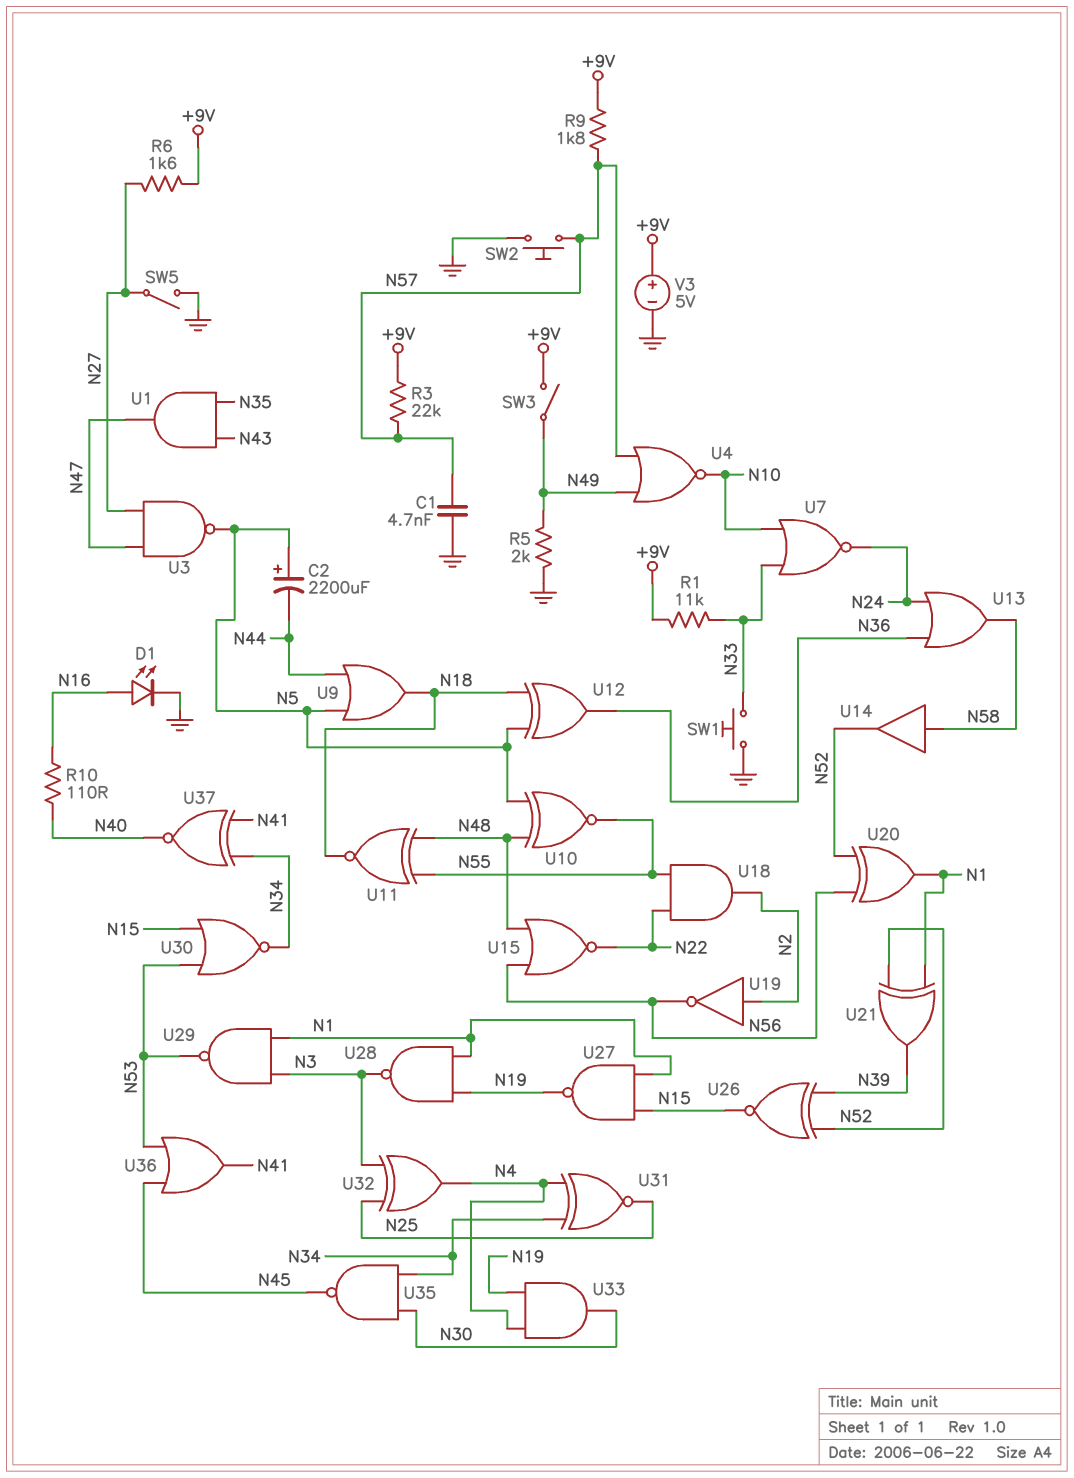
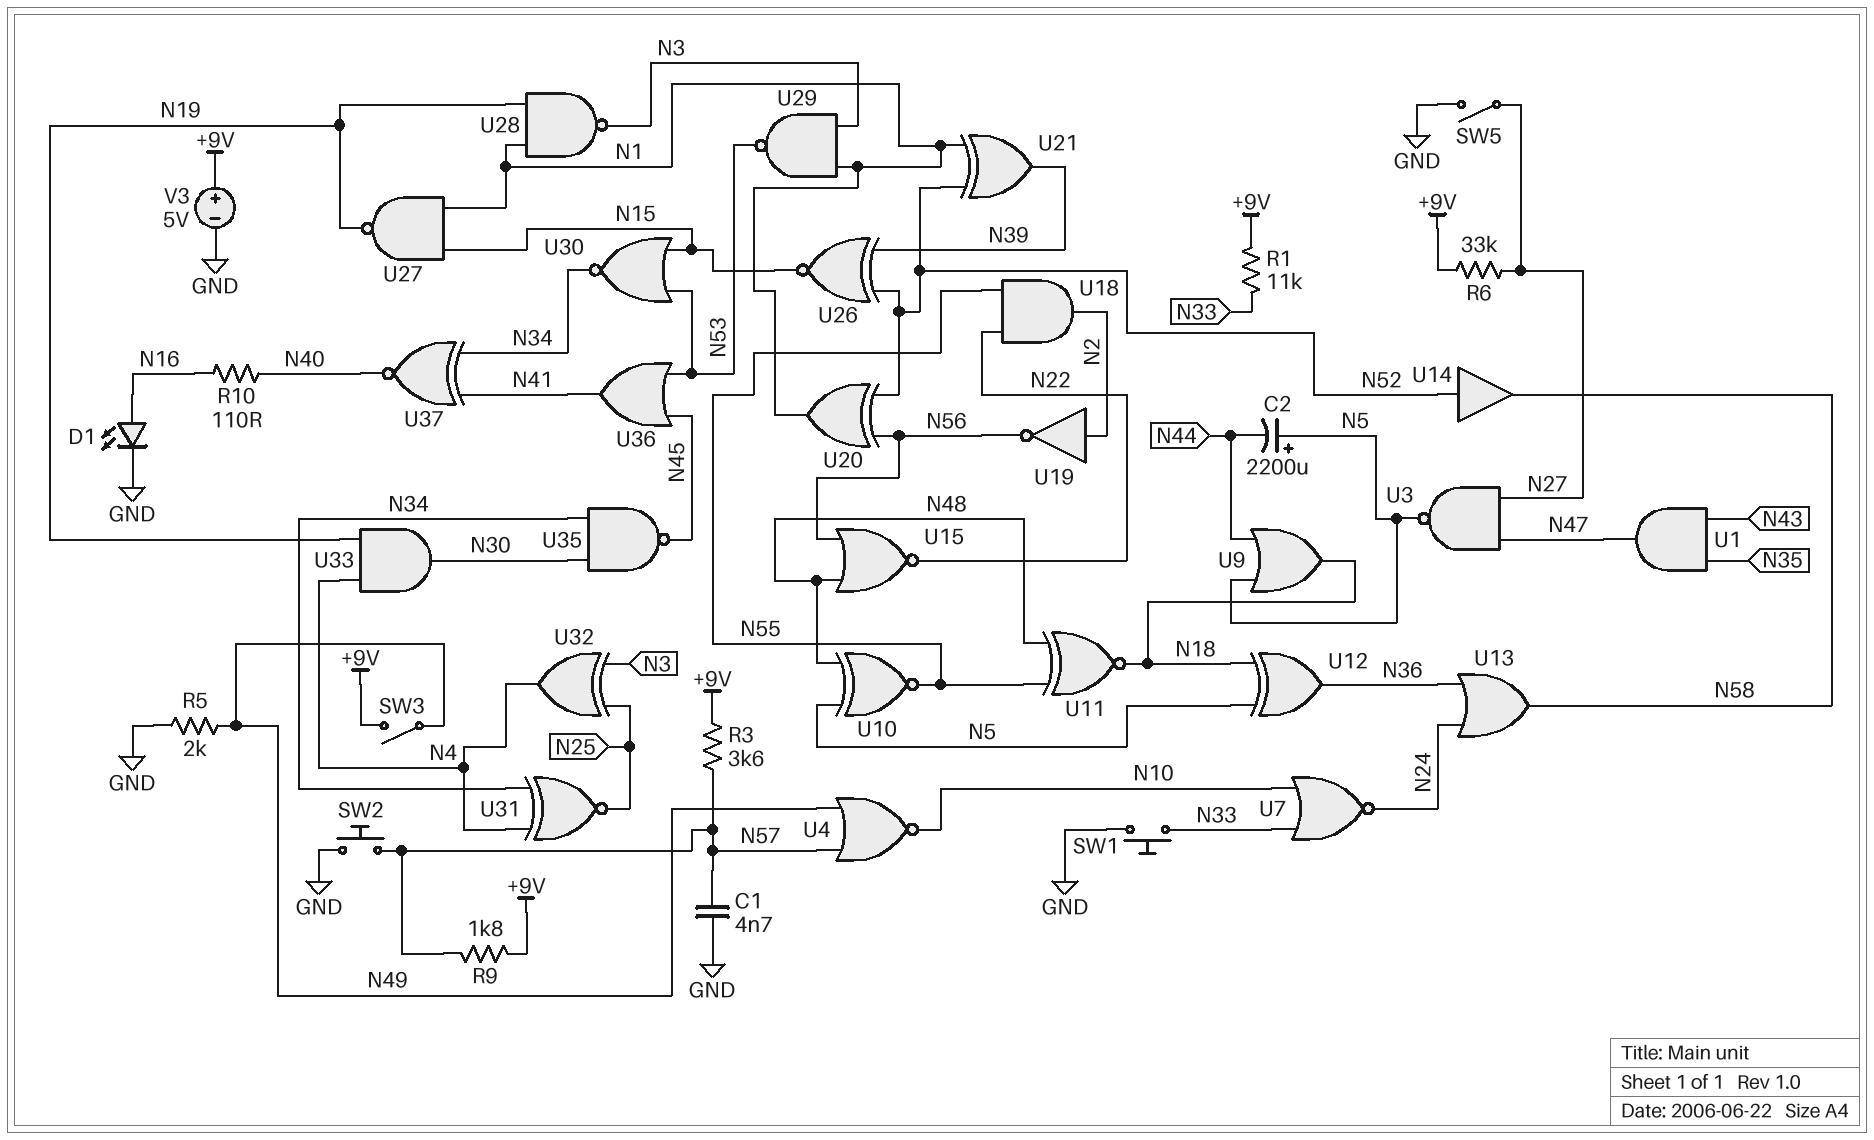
R3: 22k (+9V, N57) -> 3.6k (+9V, N57)
R6: 1.6k (+9V, N27) -> 33k (+9V, N27)
U14: buffer (in N58, out N52) -> buffer (in N52, out N58)

